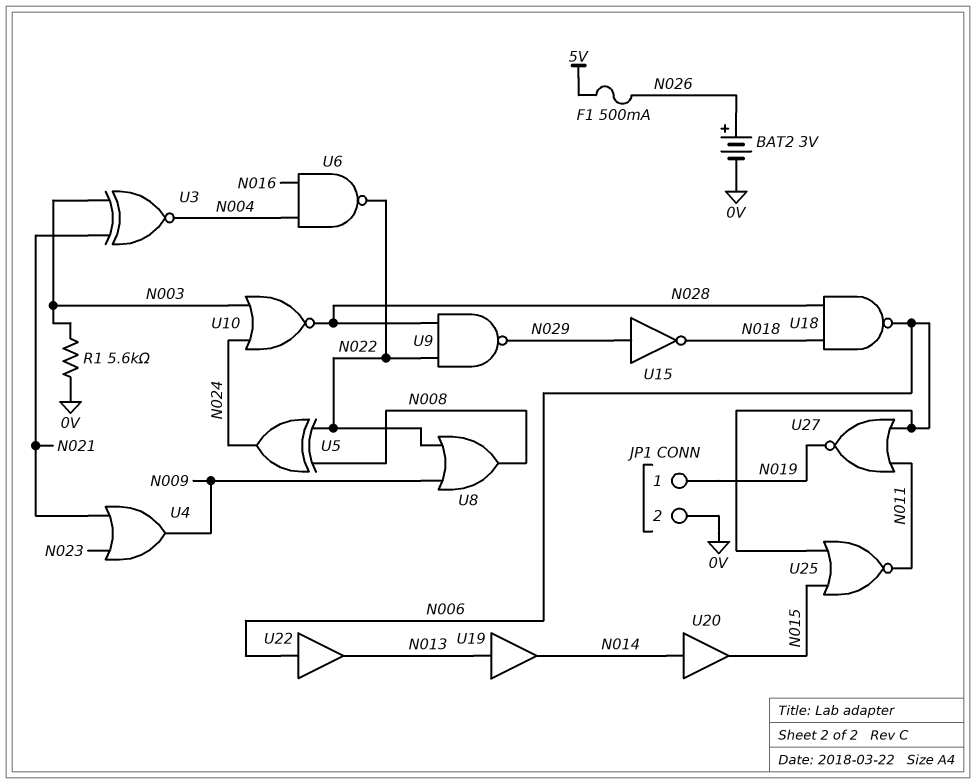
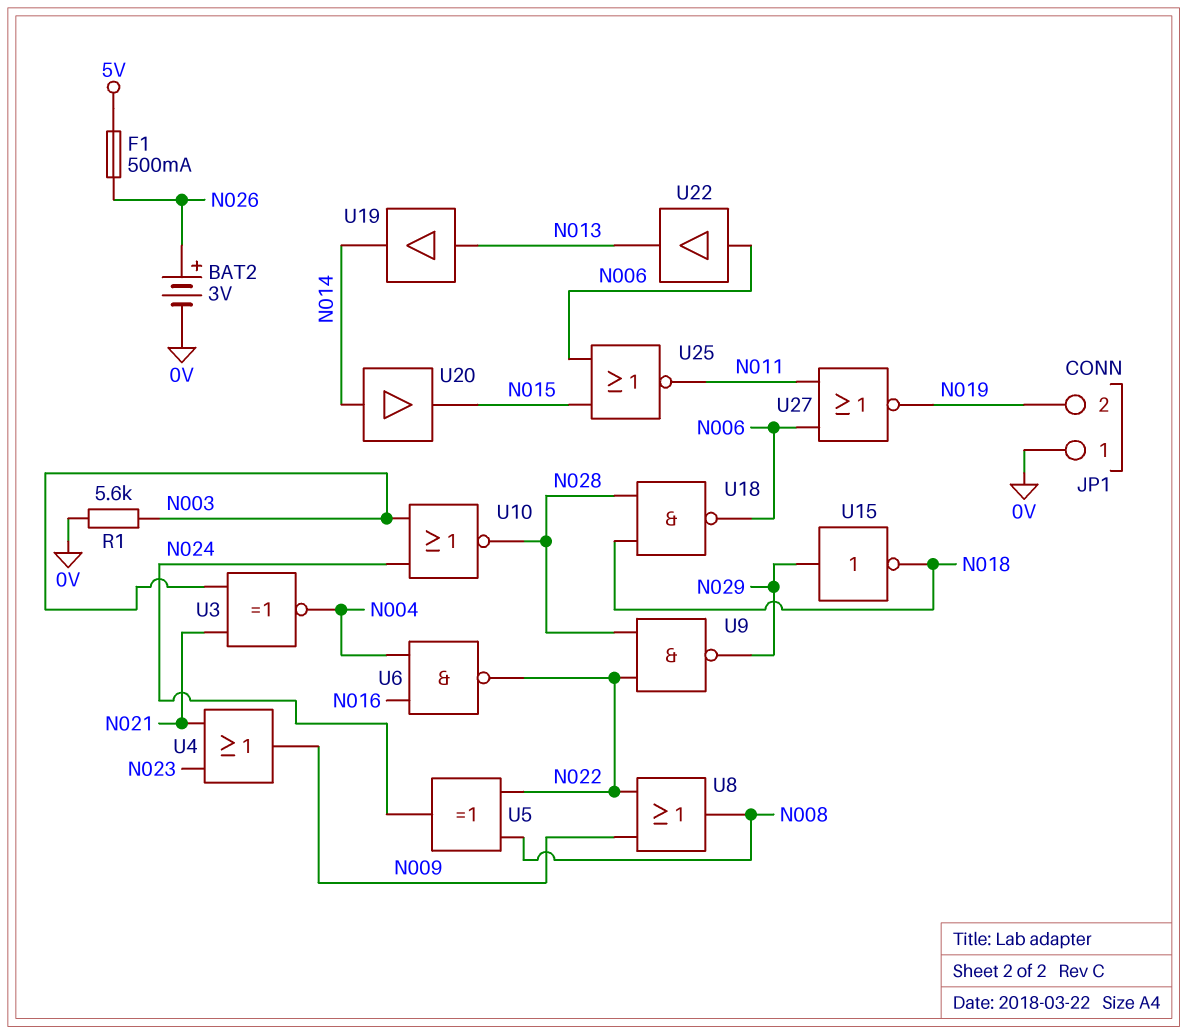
JP1 pin 1: N019 -> 0V
JP1 pin 2: 0V -> N019

